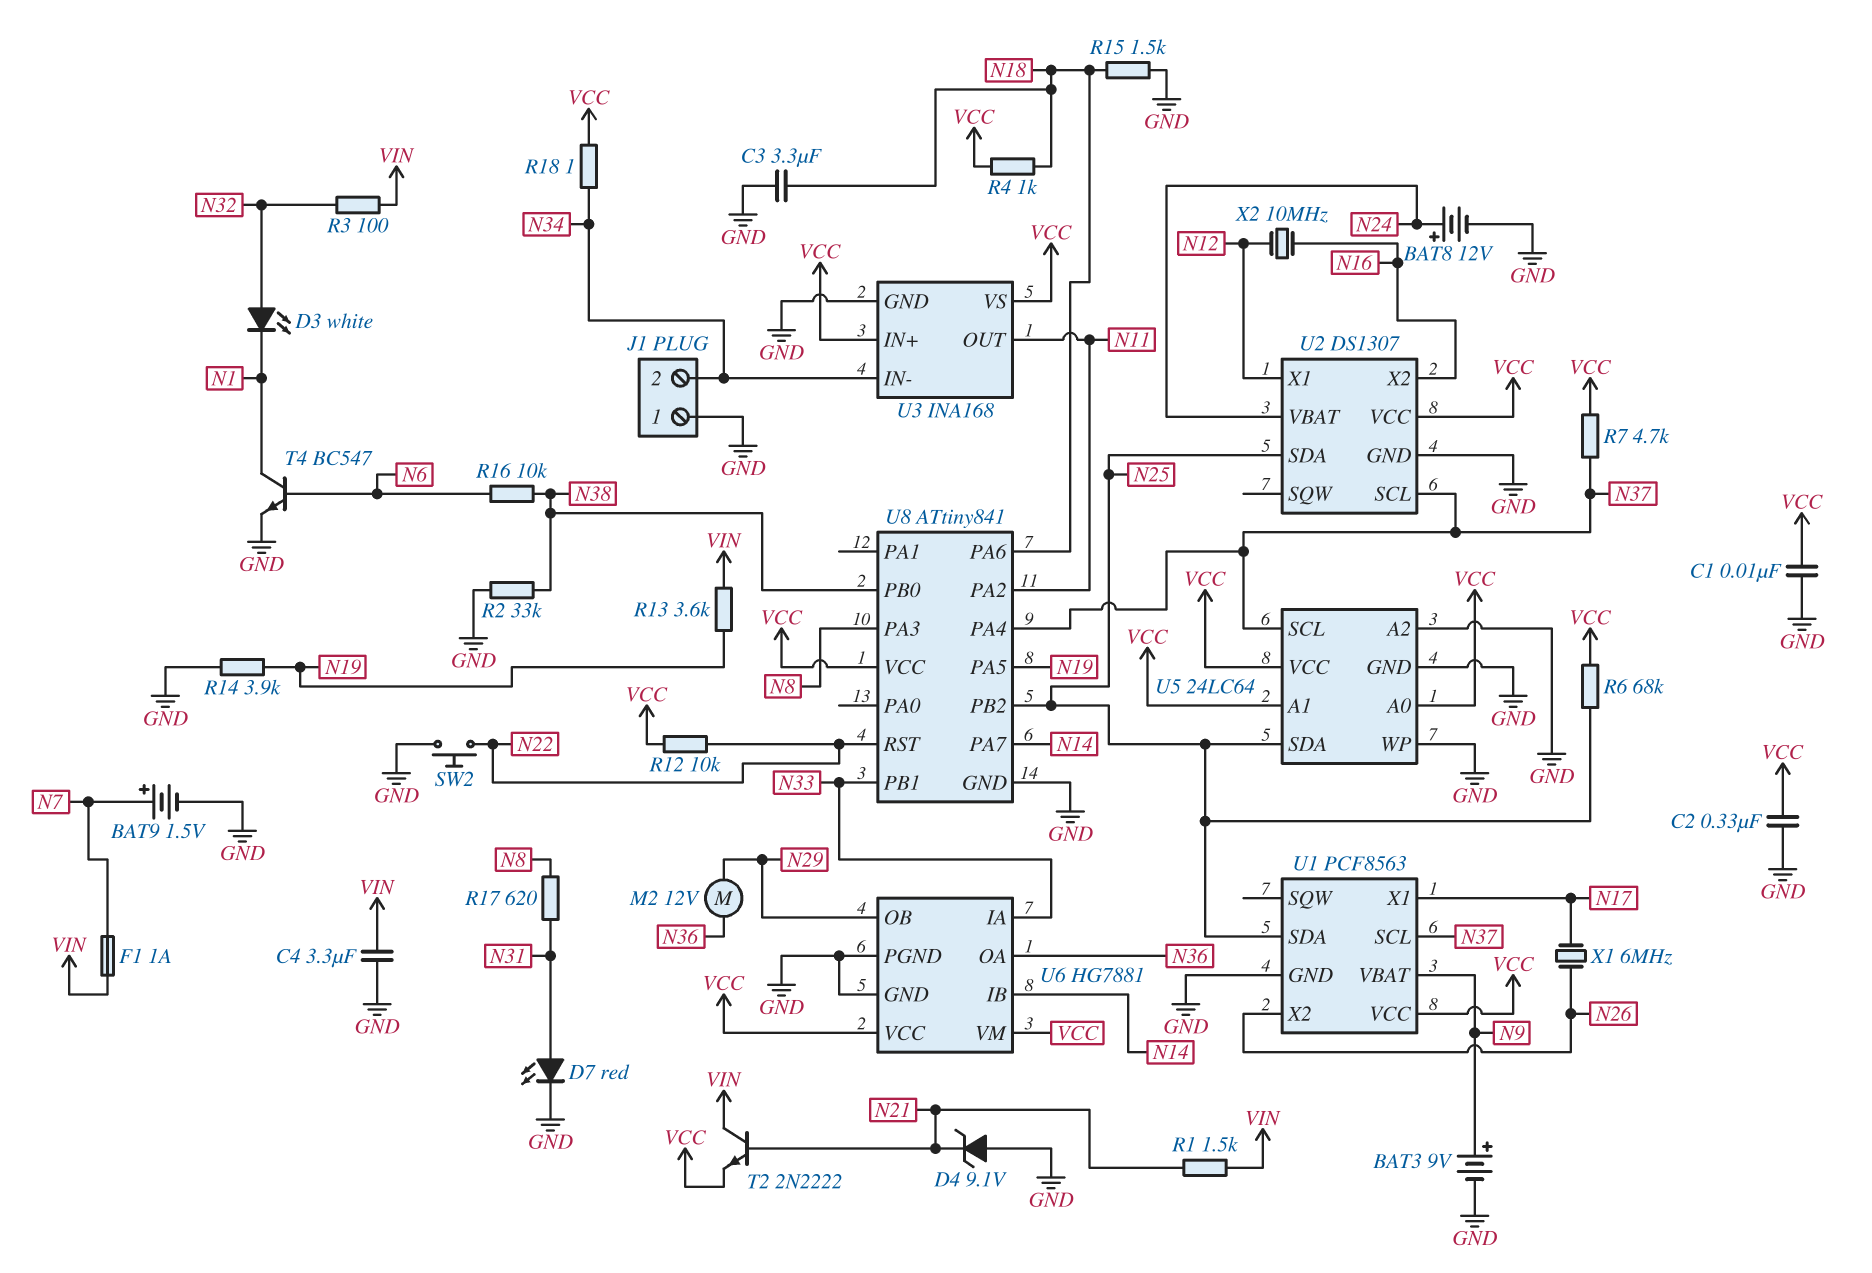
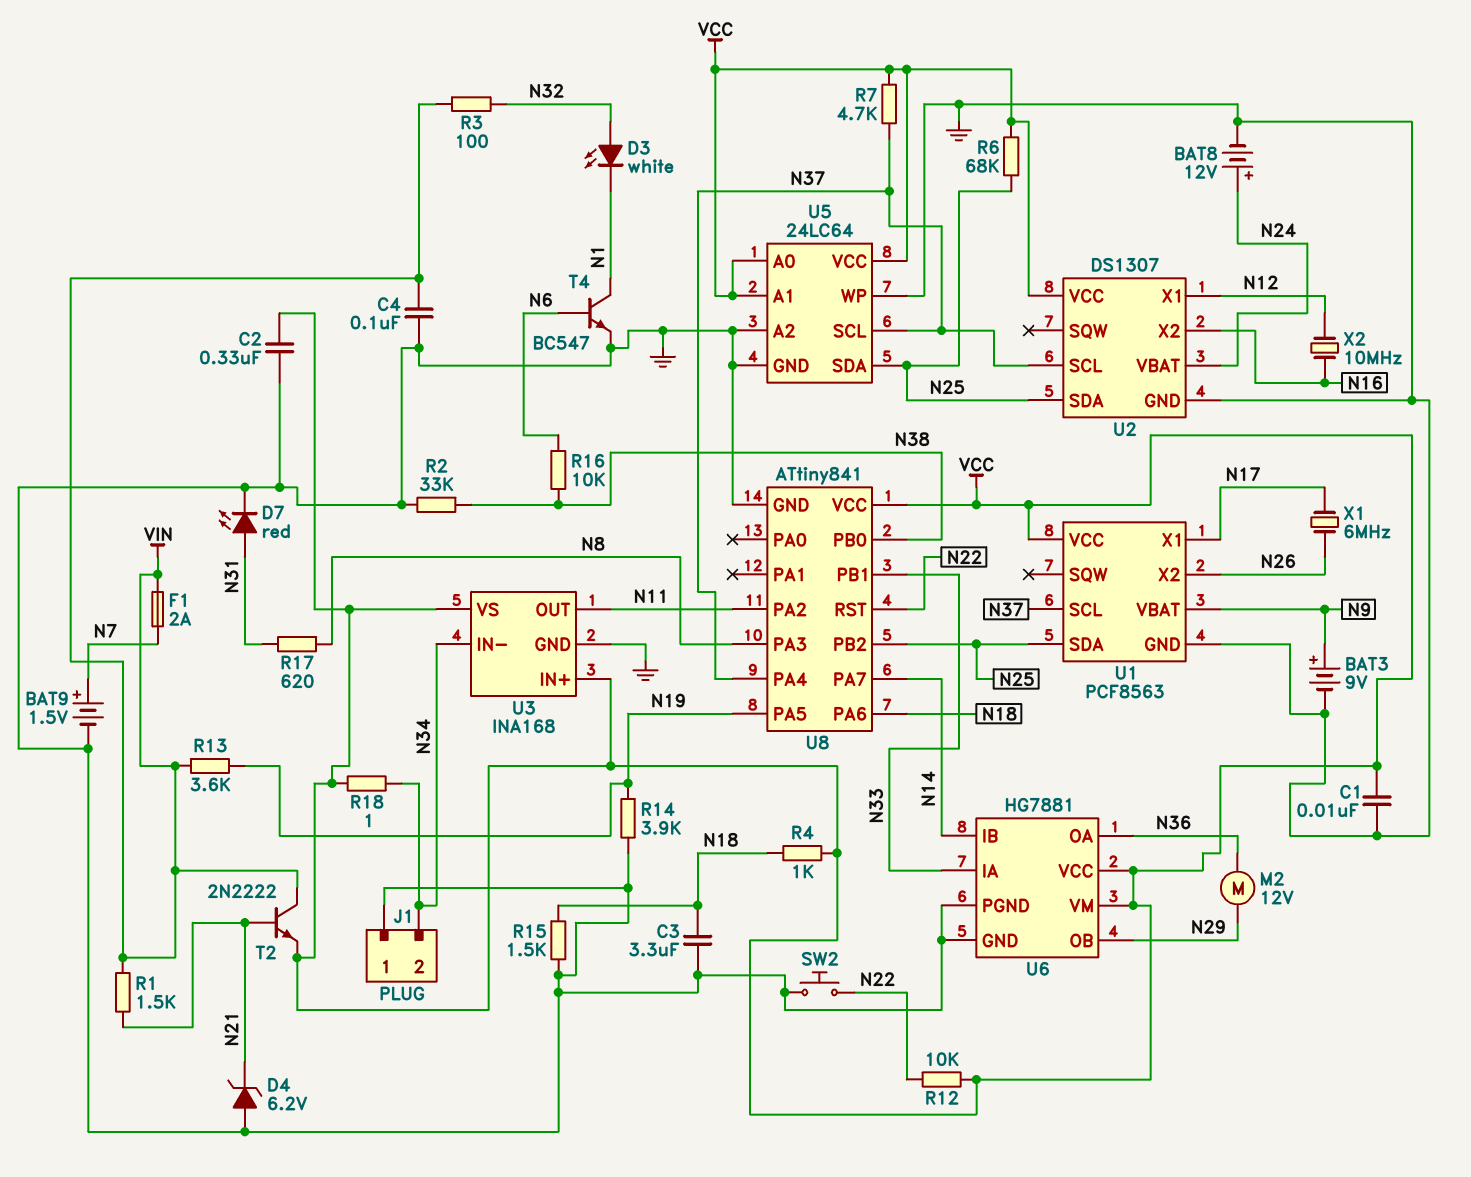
C4: 3.3uF (GND, VIN) -> 100nF (GND, VIN)
D4: zener 9.1V (A GND, K N21) -> zener 6.2V (A GND, K N21)
F1: 1A (N7, VIN) -> 2A (N7, VIN)

